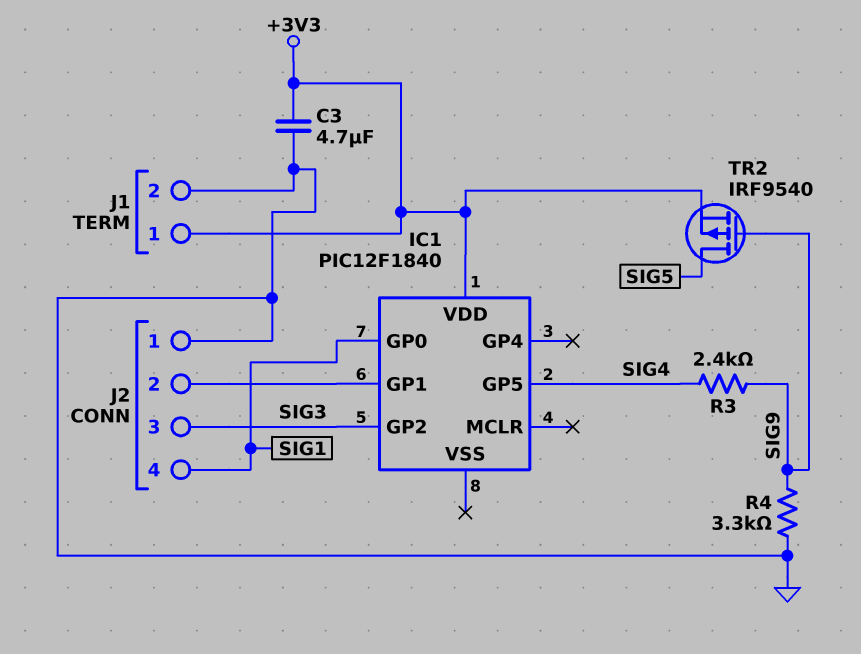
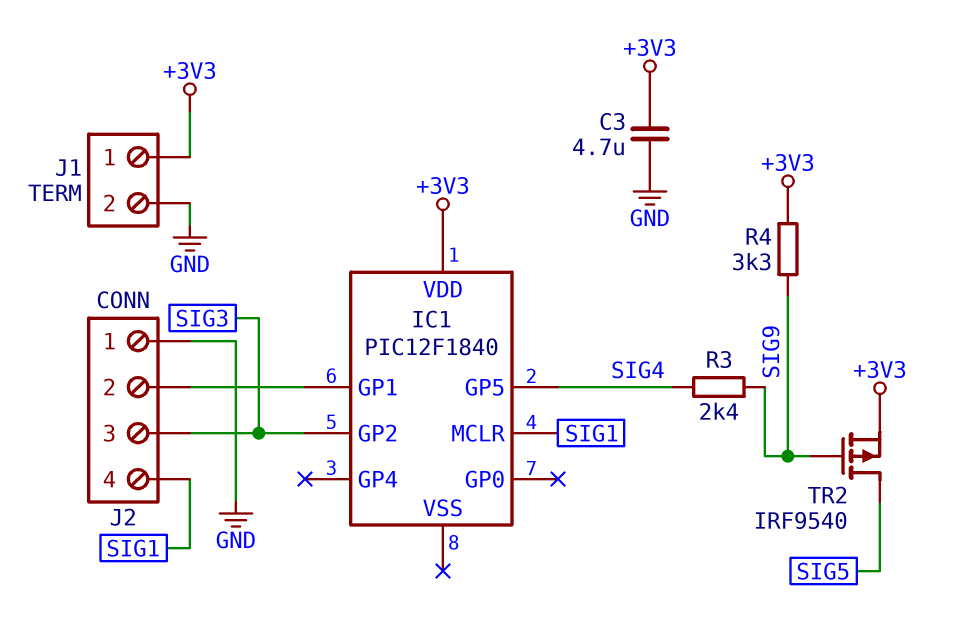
IC1 pin GP0: SIG1 -> none
IC1 pin MCLR: none -> SIG1
R4: 3.3k (GND, SIG9) -> 3.3k (+3V3, SIG9)

